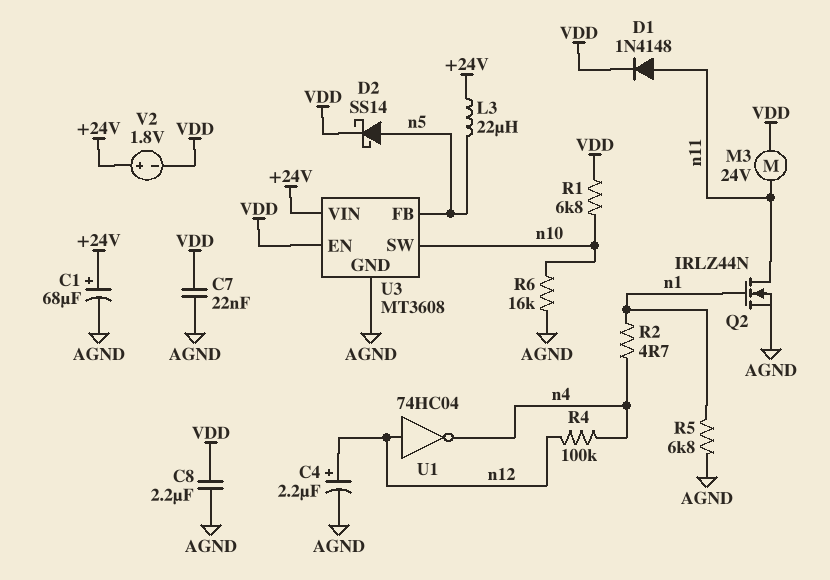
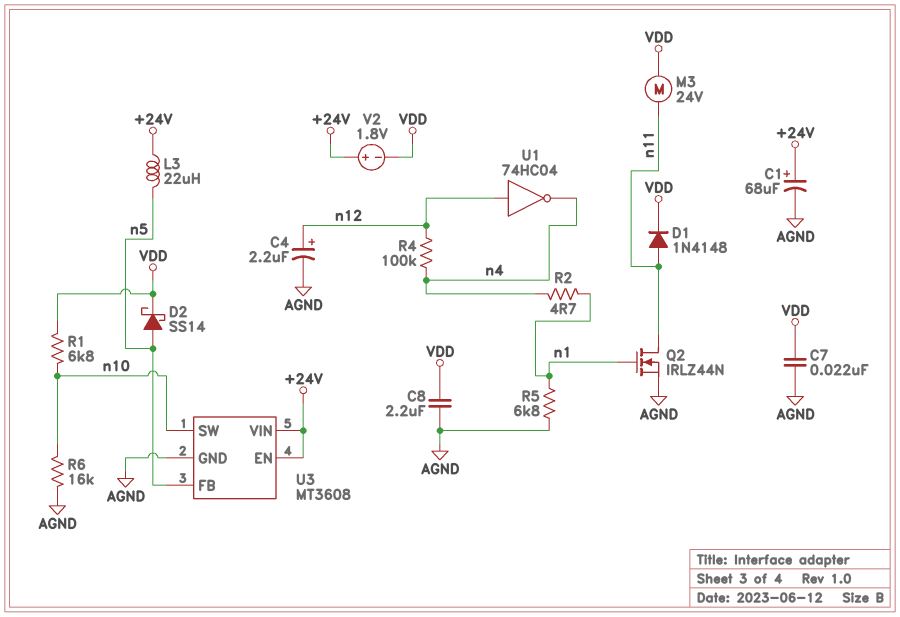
U3 pin EN: VDD -> +24V

